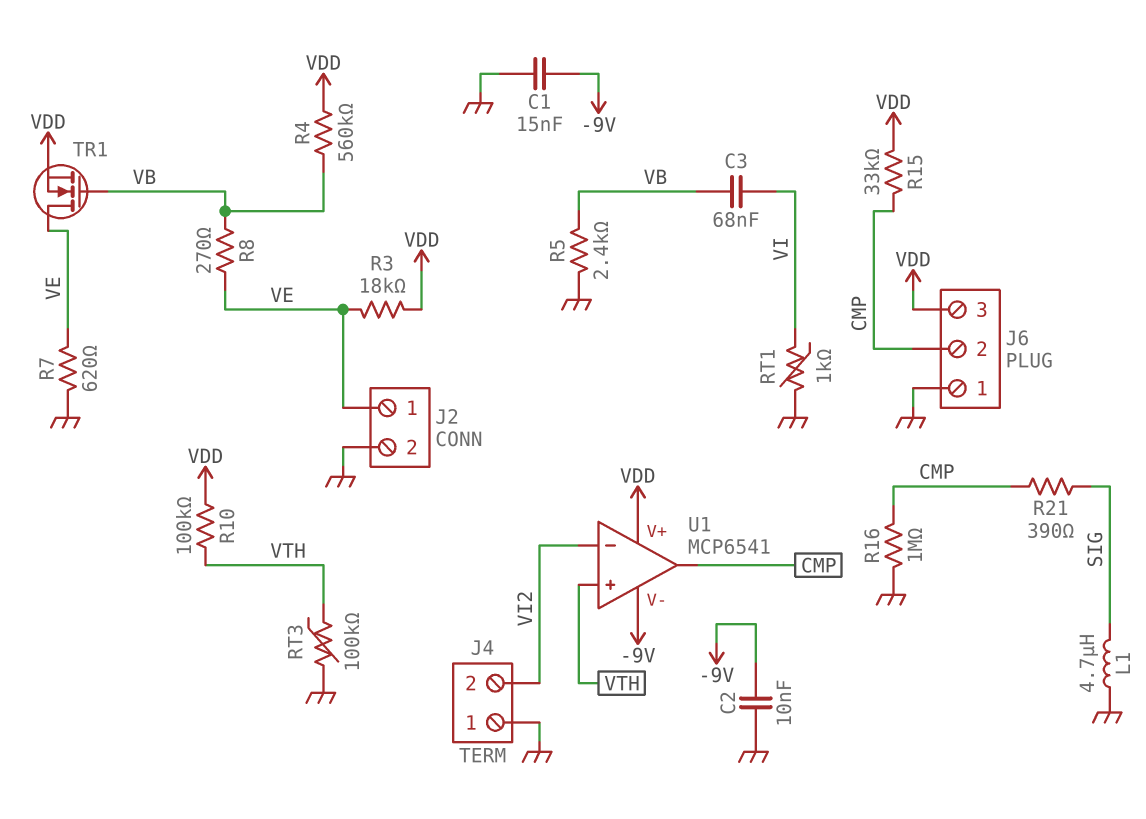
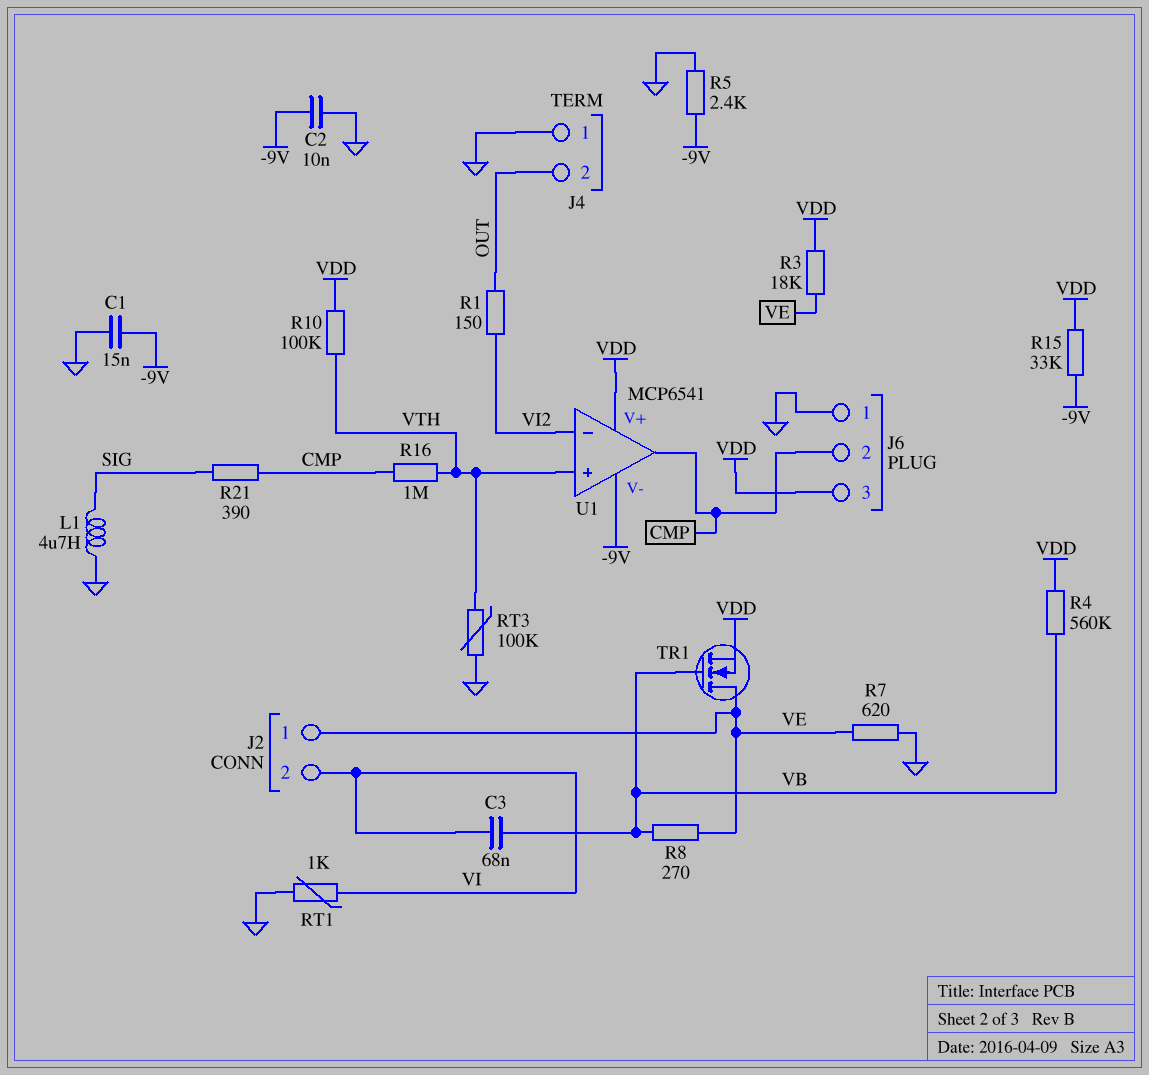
J2 pin 2: GND -> VI
J4 pin 2: VI2 -> OUT
R1: none -> 150 (OUT, VI2)
R5: 2.4k (GND, VB) -> 2.4k (-9V, GND)
R15: 33k (CMP, VDD) -> 33k (-9V, VDD)
R16: 1M (CMP, GND) -> 1M (CMP, VTH)

